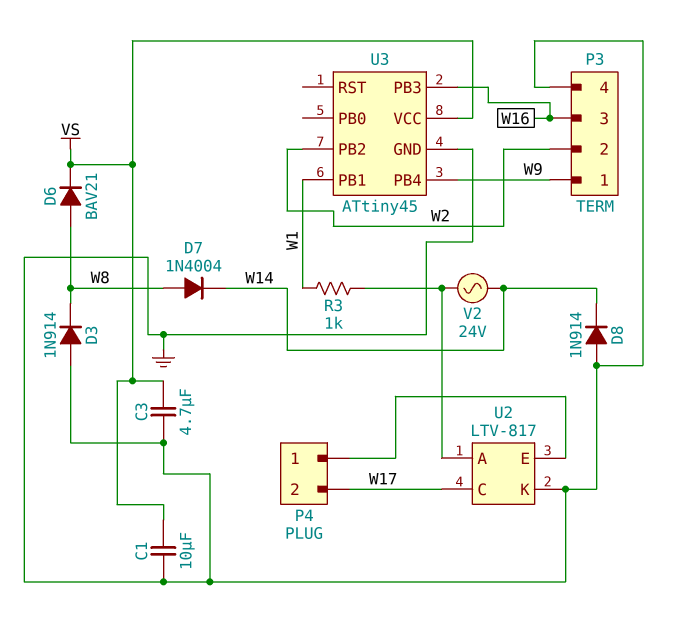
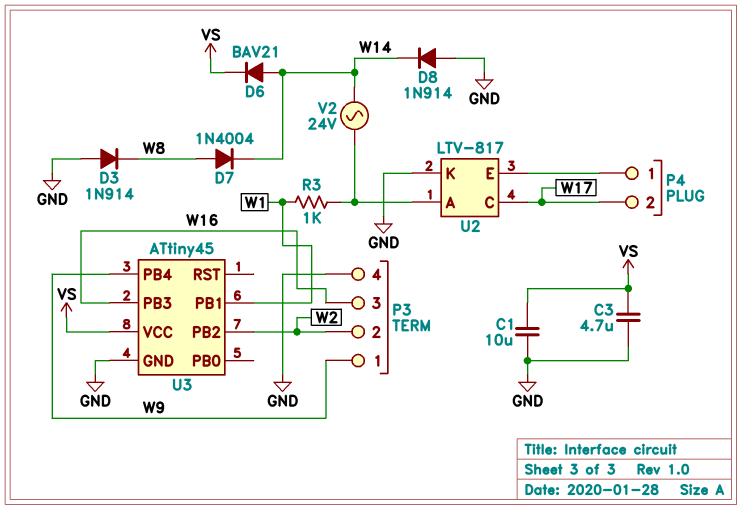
D6: diode BAV21 (A W8, K VS) -> diode BAV21 (A W14, K VS)

